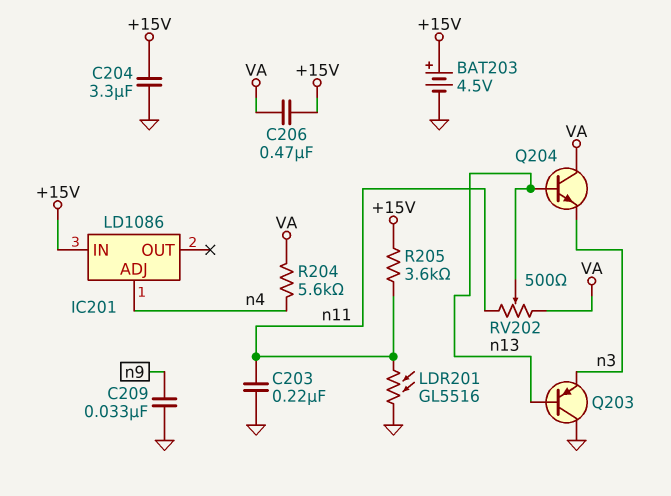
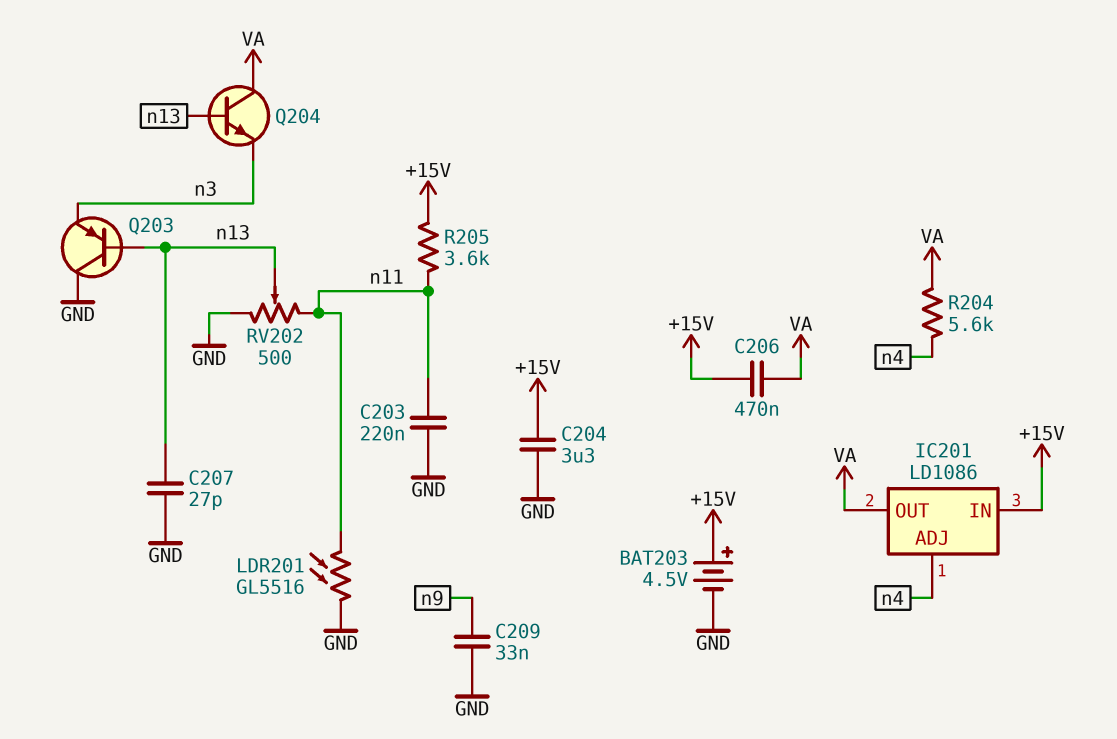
C207: none -> 27pF (GND, n13)
IC201 pin OUT: none -> VA
RV202: 500 (VA, n11, wiper n13) -> 500 (GND, n11, wiper n13)

